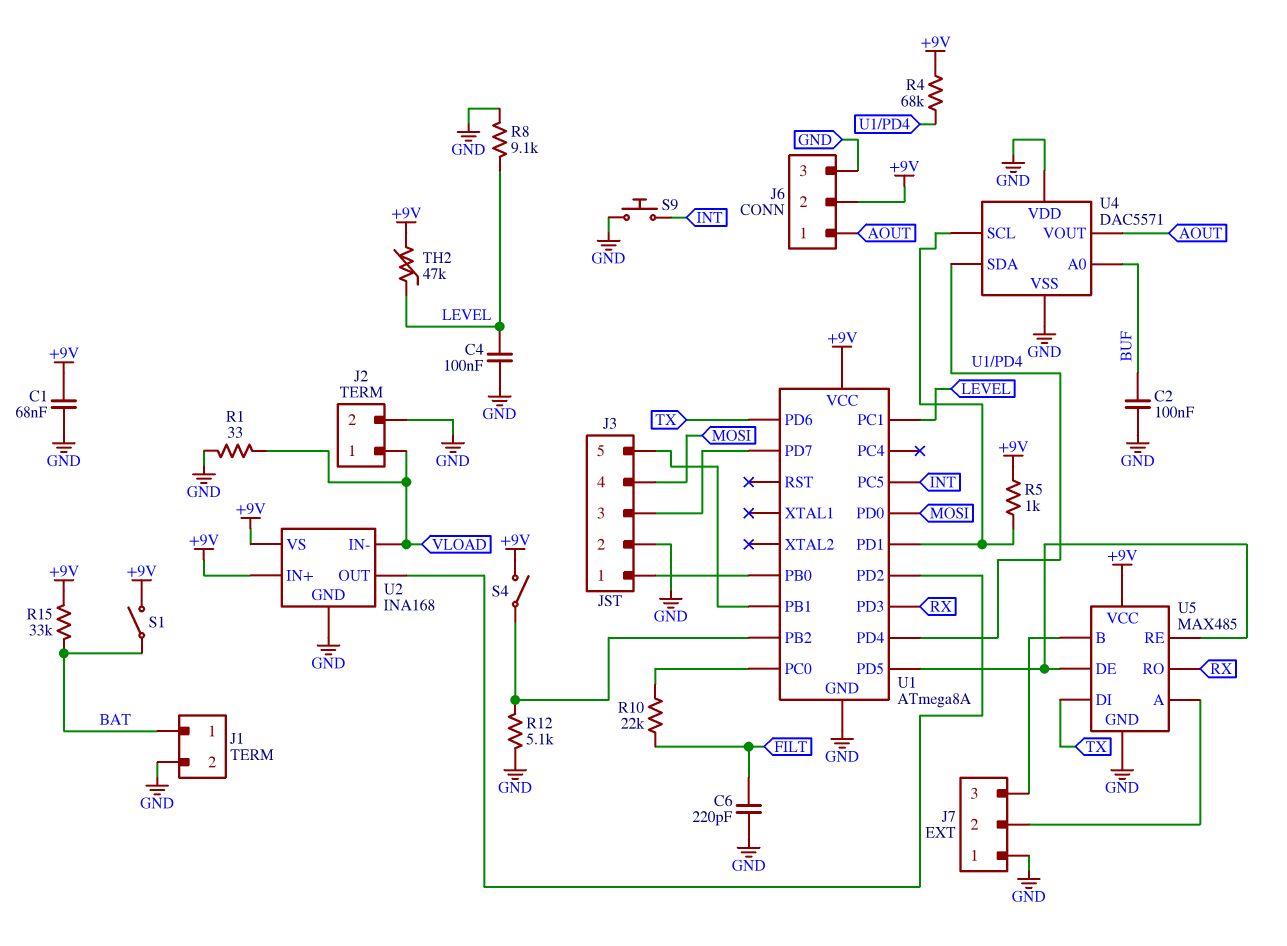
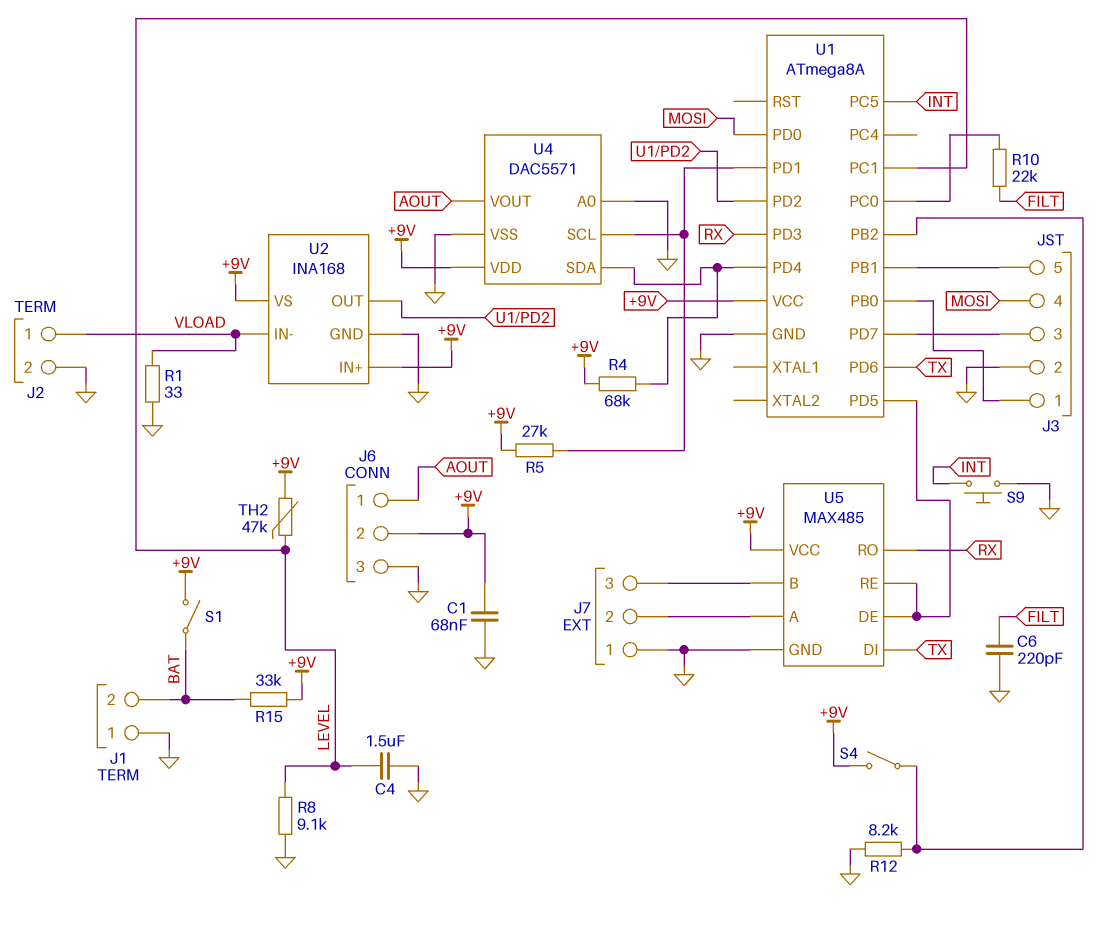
C2: 100nF (BUF, GND) -> none
C4: 100nF (GND, LEVEL) -> 1.5uF (GND, LEVEL)
J1 pin 1: BAT -> GND
J1 pin 2: GND -> BAT
R5: 1k (+9V, U1/PD1) -> 27k (+9V, U1/PD1)
R12: 5.1k (GND, U1/PB2) -> 8.2k (GND, U1/PB2)
U4 pin A0: BUF -> GND
U4 pin VDD: GND -> +9V

